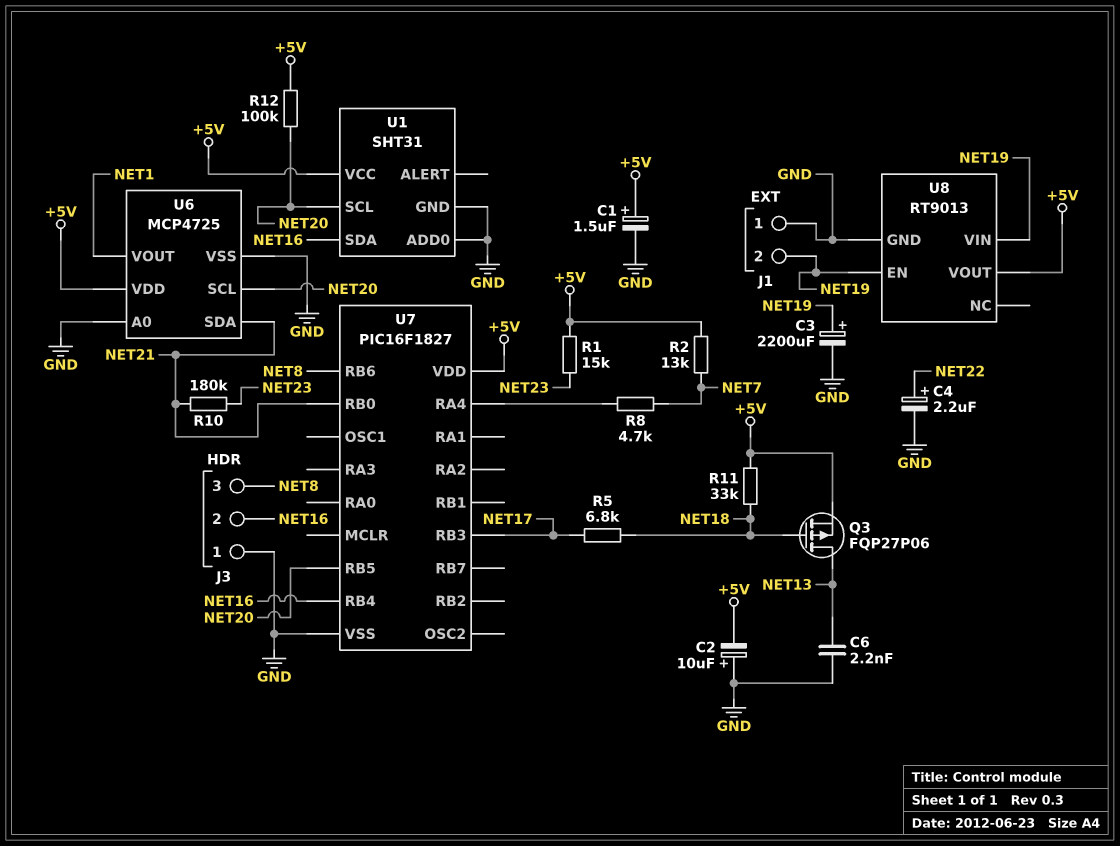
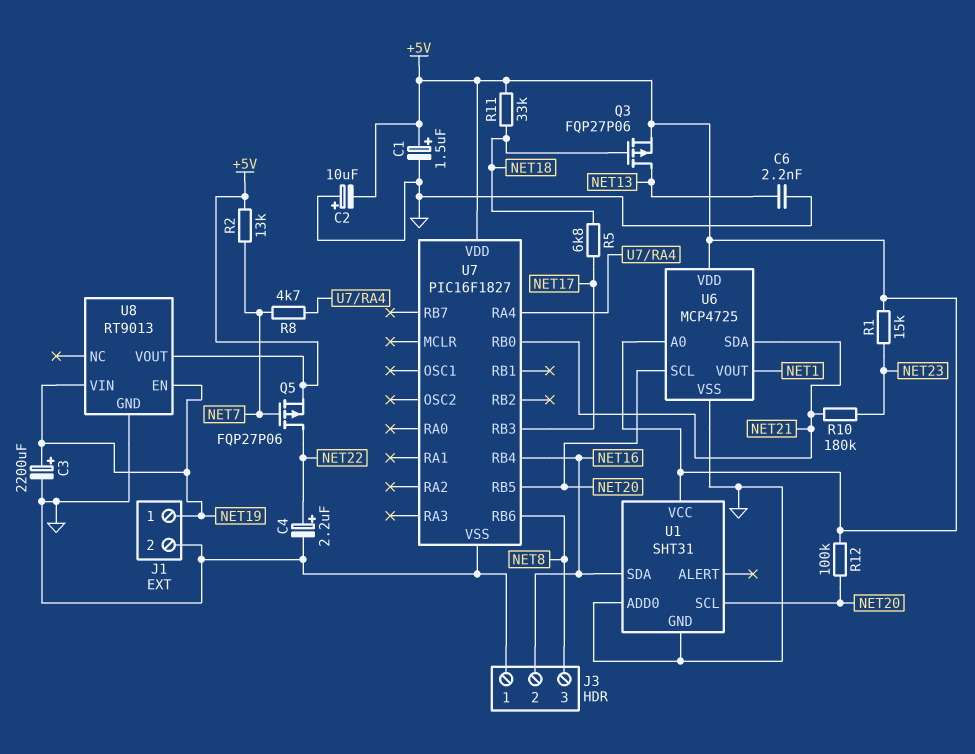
J1 pin 1: GND -> NET19
J1 pin 2: NET19 -> GND
Q5: none -> PMOS FQP27P06 (G NET7, D NET22, S +5V)
U6 pin A0: GND -> +5V

